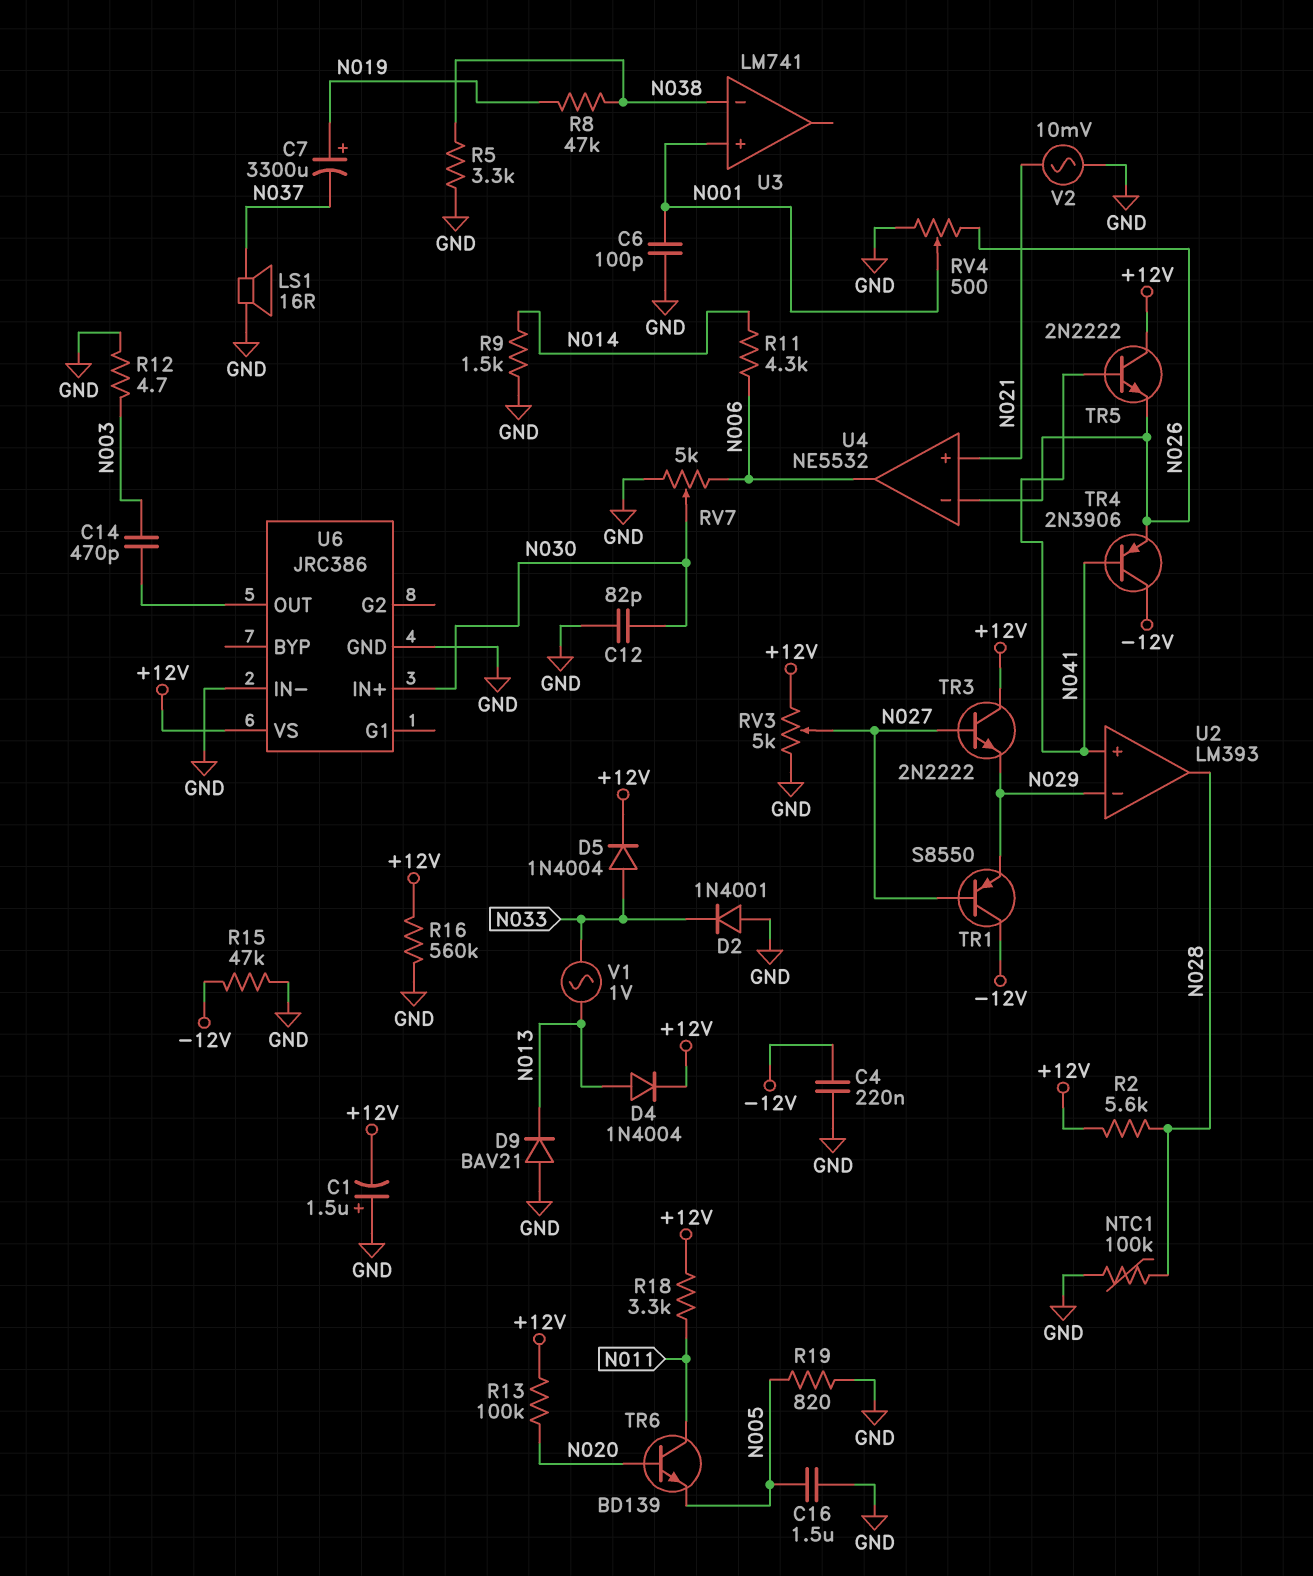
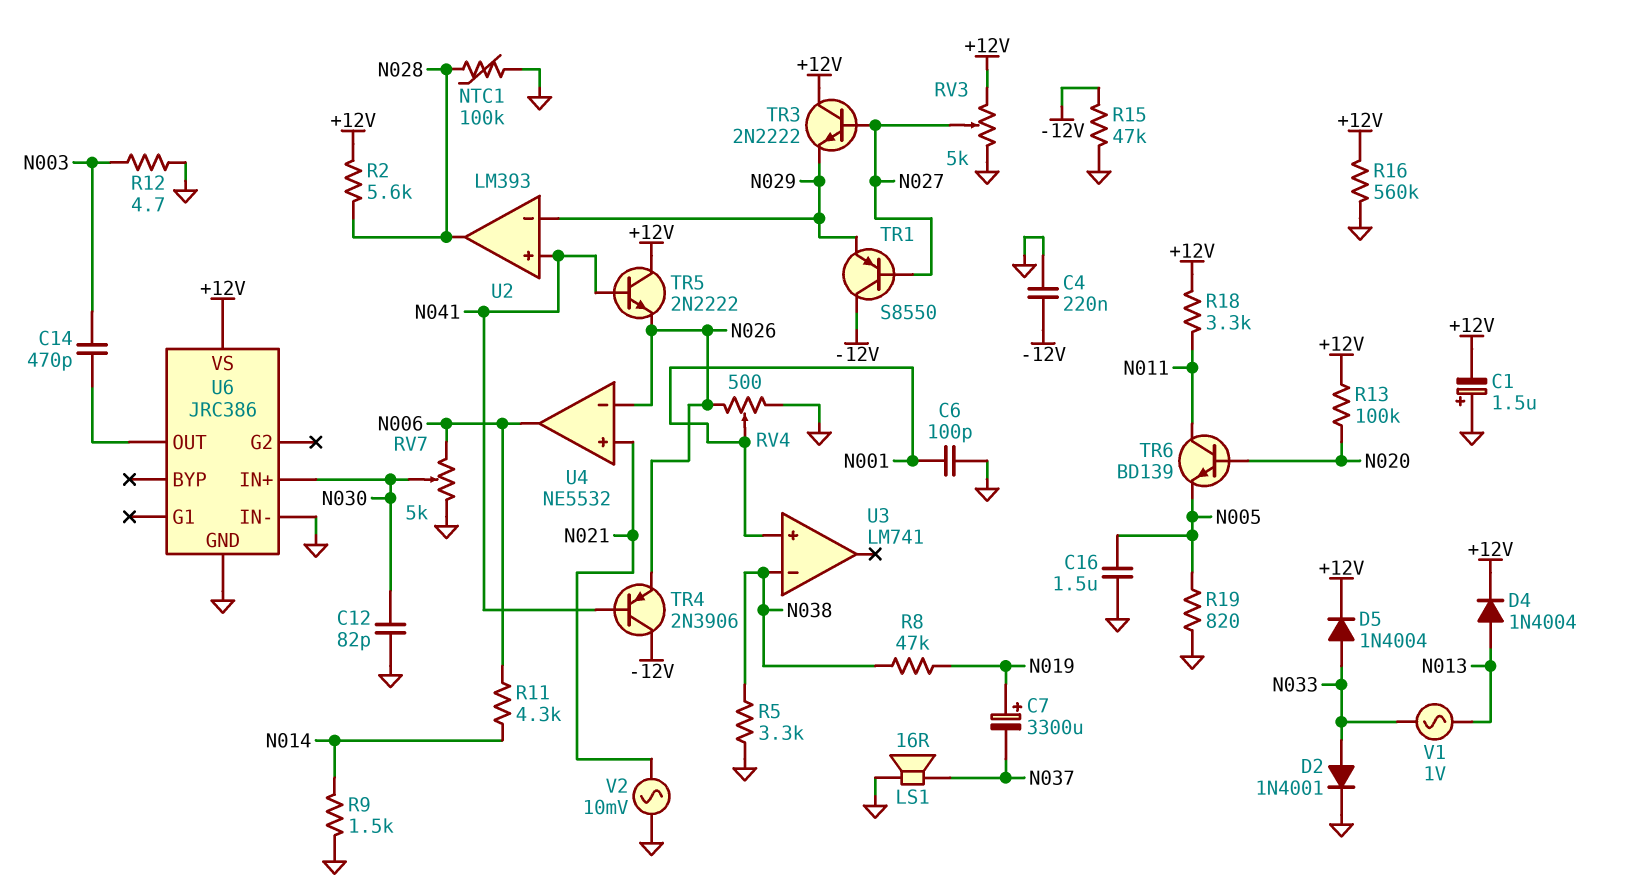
D2: diode 1N4001 (A GND, K N033) -> diode 1N4001 (A N033, K GND)
D9: diode BAV21 (A GND, K N013) -> none

